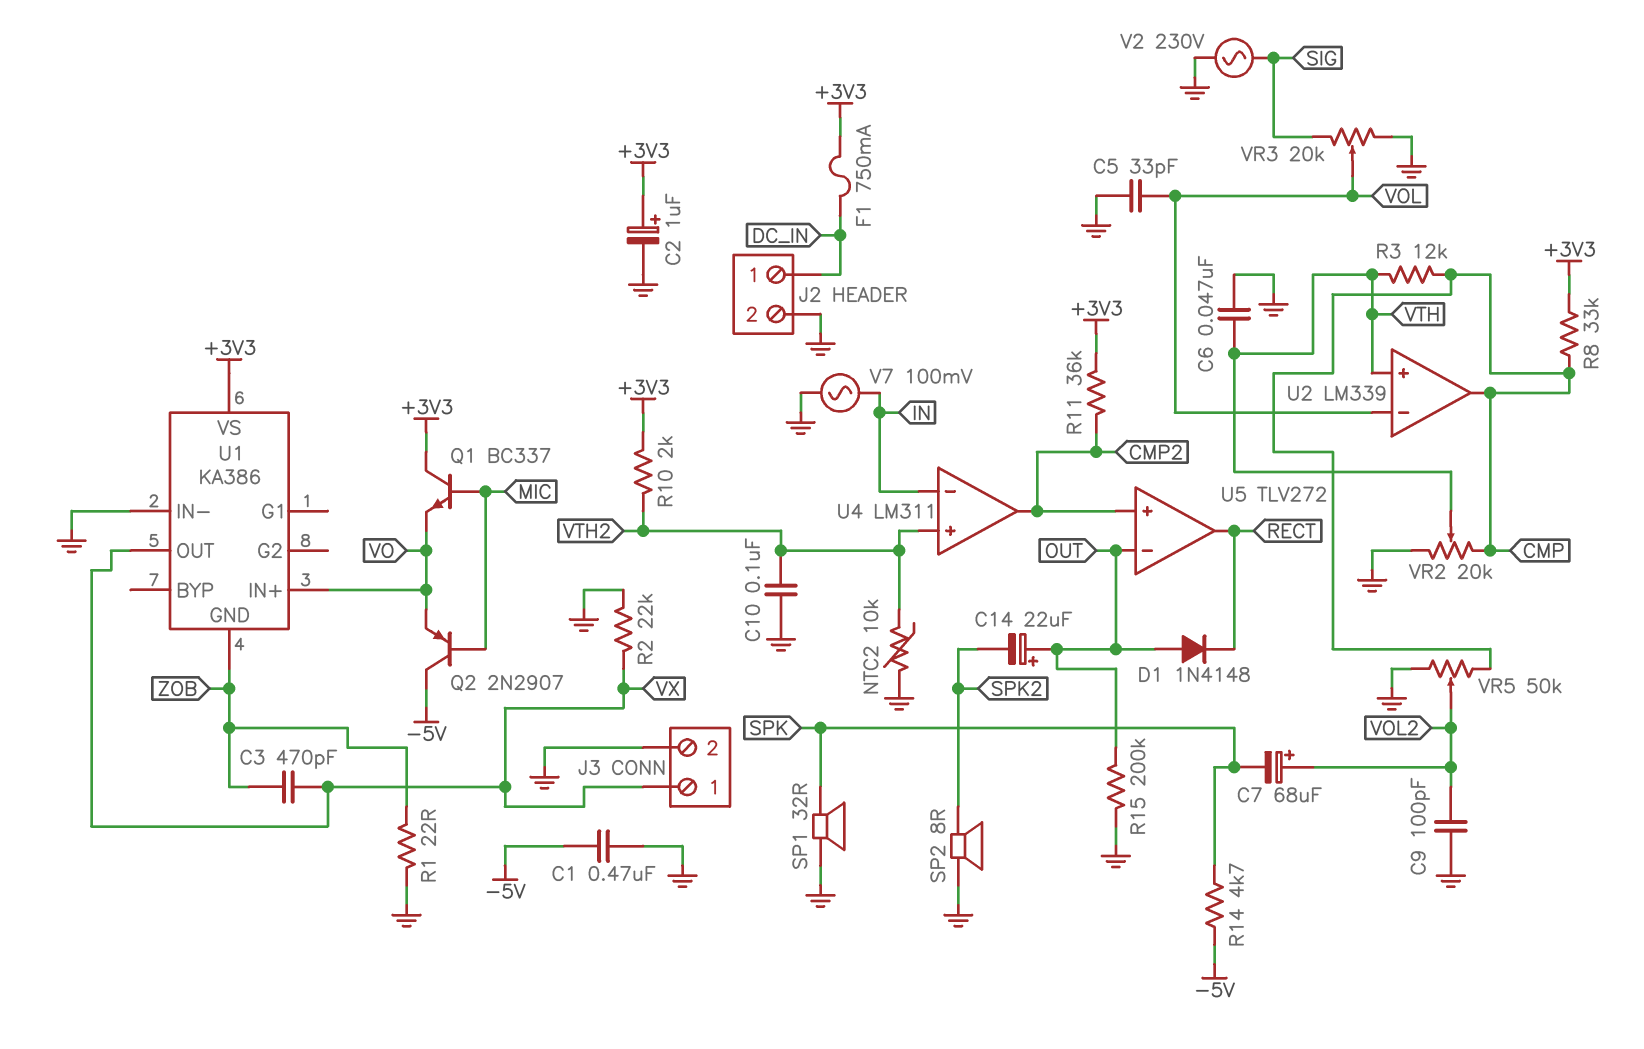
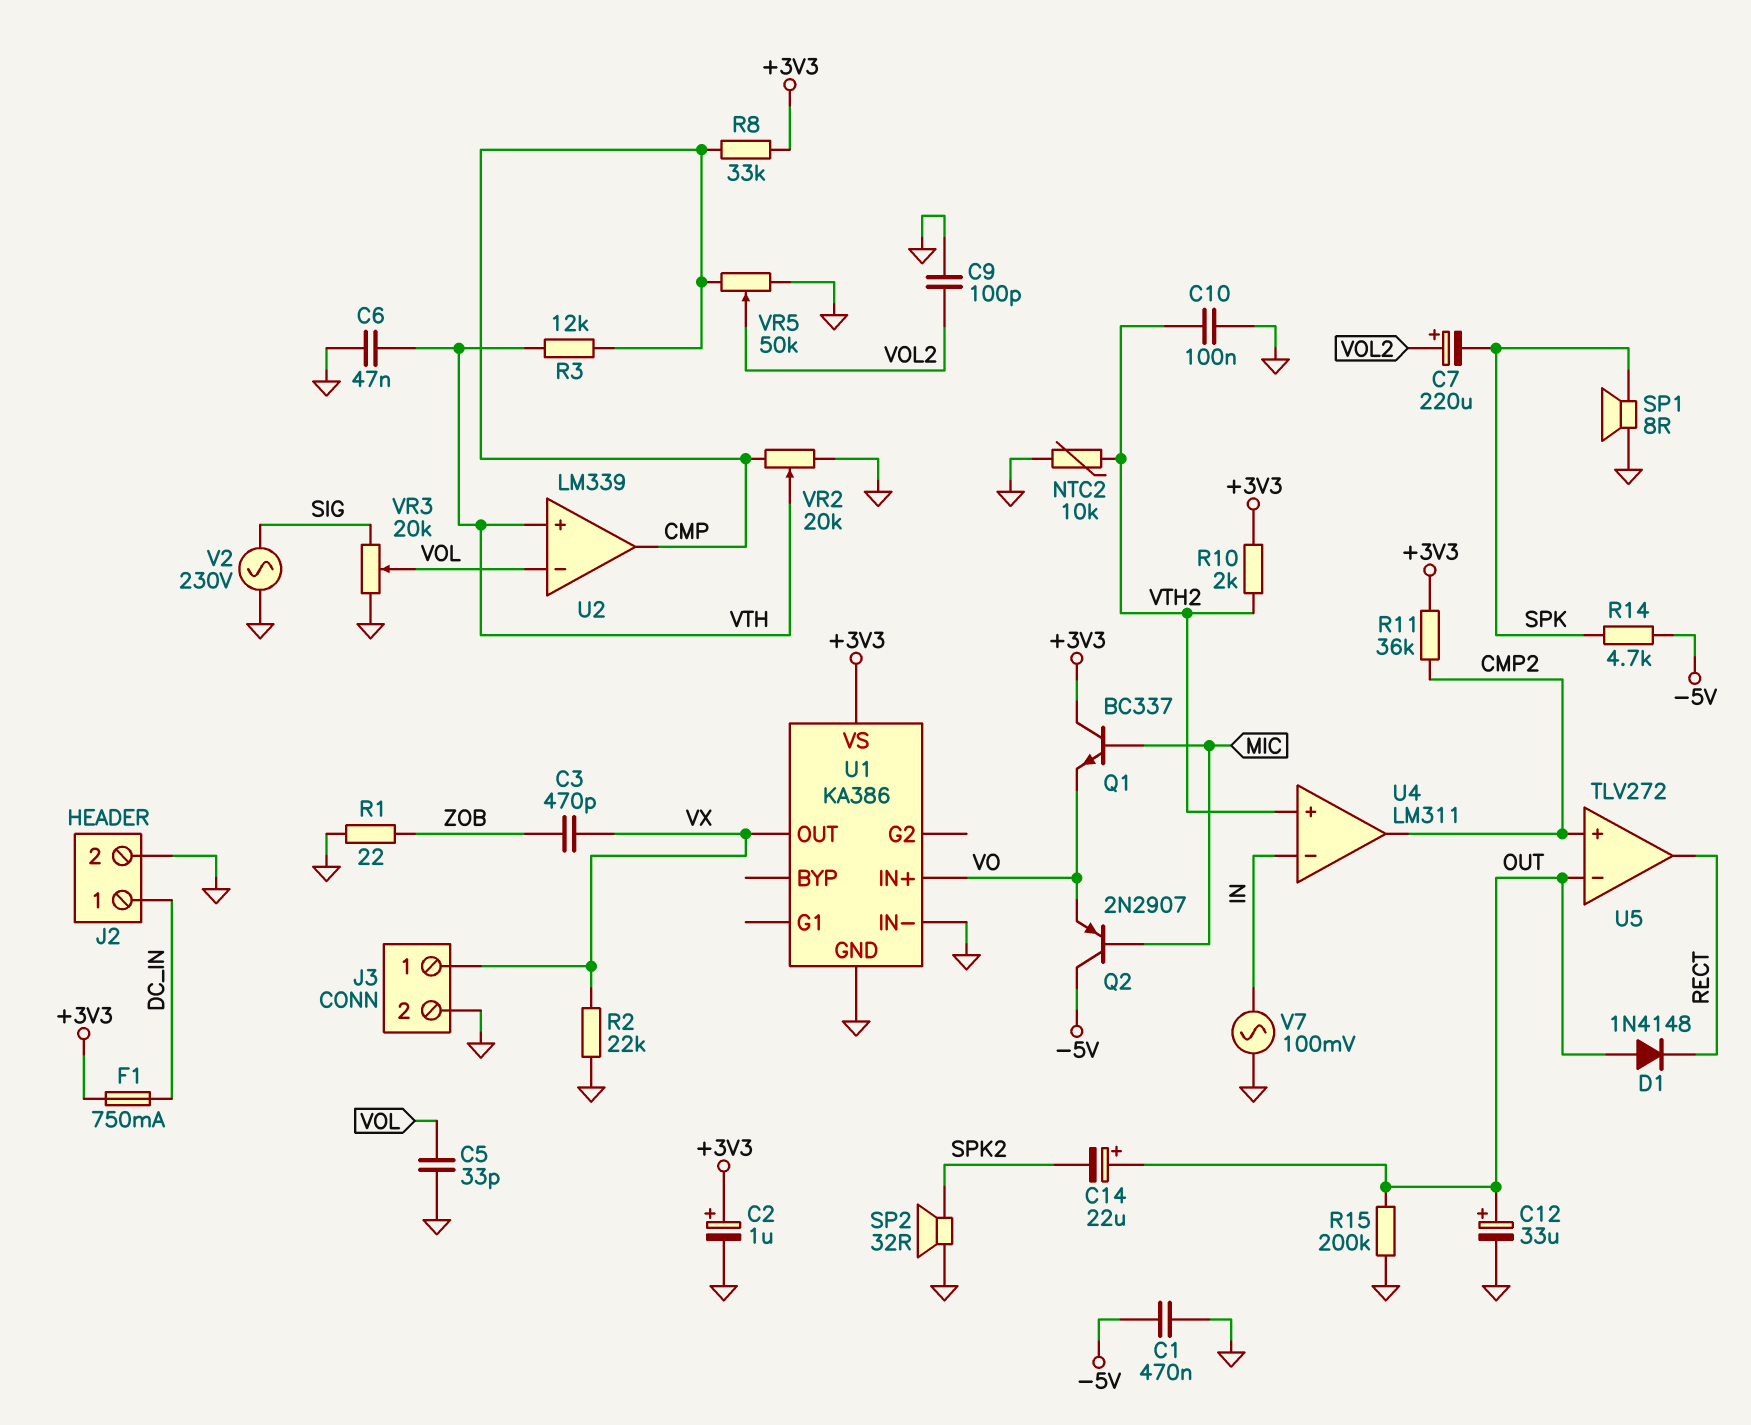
C7: 68uF (plus VOL2, minus SPK) -> 220uF (plus VOL2, minus SPK)
C12: none -> 33uF (plus OUT, minus GND)
SP1: speaker 32R (GND, SPK) -> speaker 8R (GND, SPK)
SP2: speaker 8R (GND, SPK2) -> speaker 32R (GND, SPK2)
U1 pin GND: ZOB -> GND

